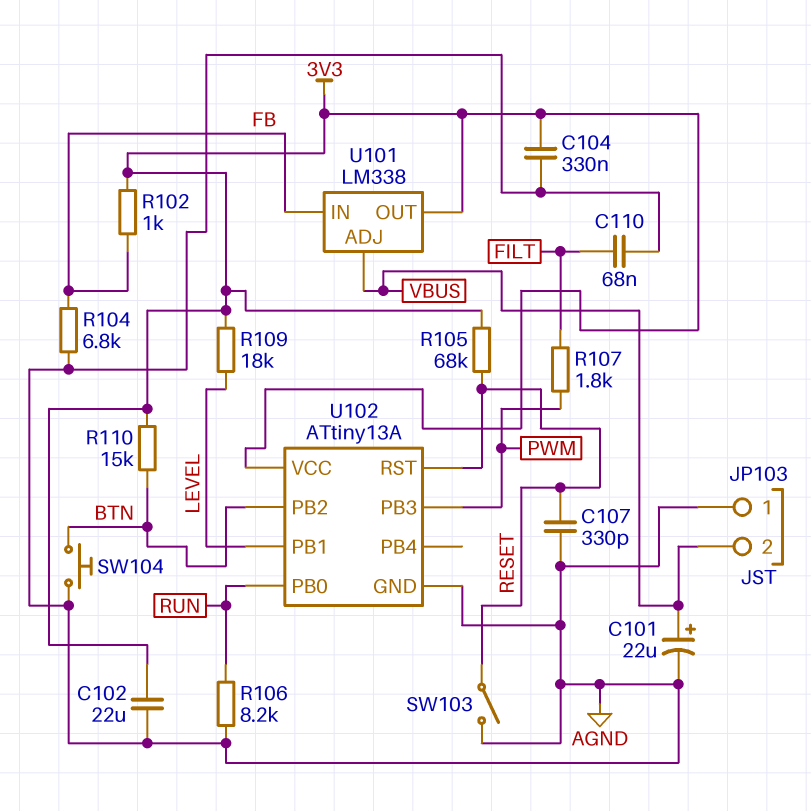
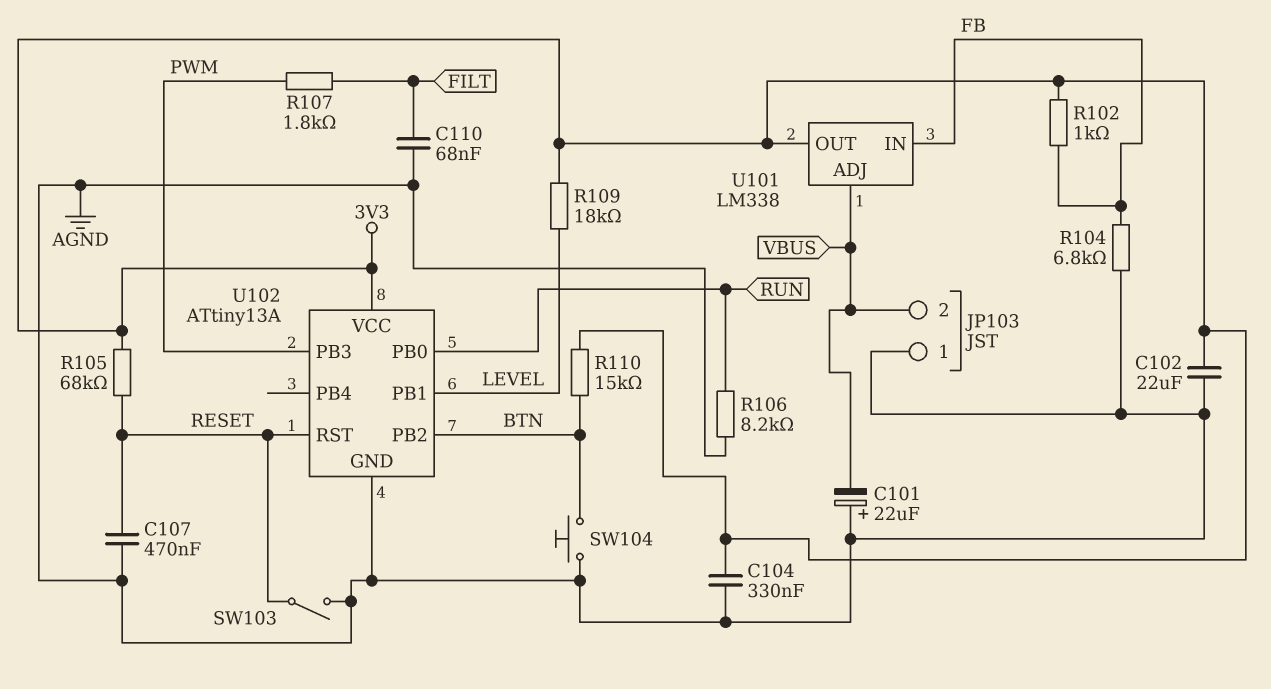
C101: 22uF (plus VBUS, minus AGND) -> 22uF (plus AGND, minus VBUS)
C107: 330pF (AGND, RESET) -> 470nF (AGND, RESET)

